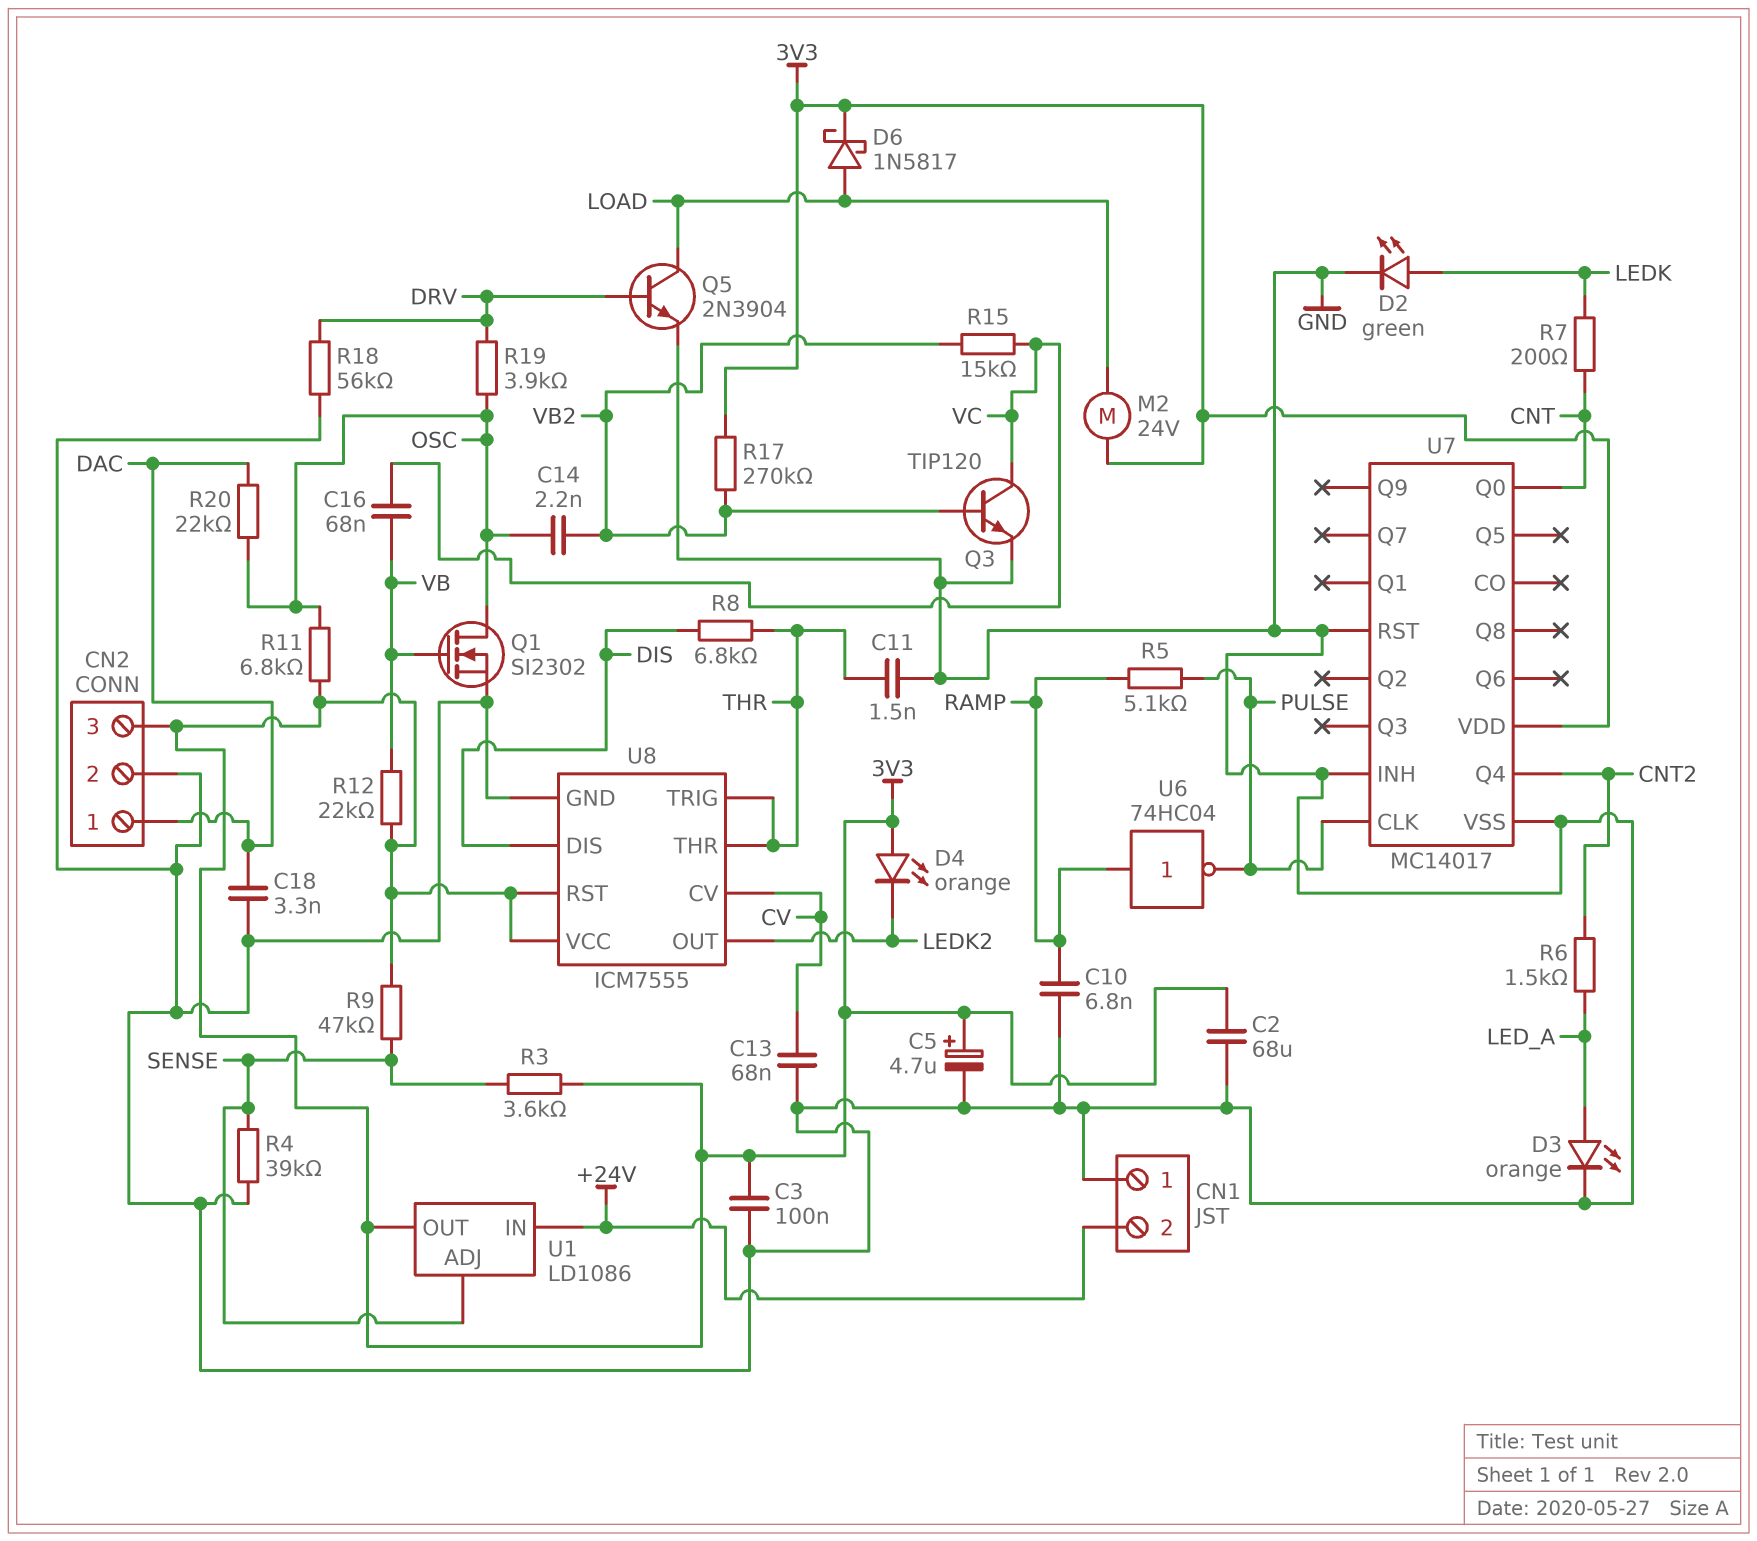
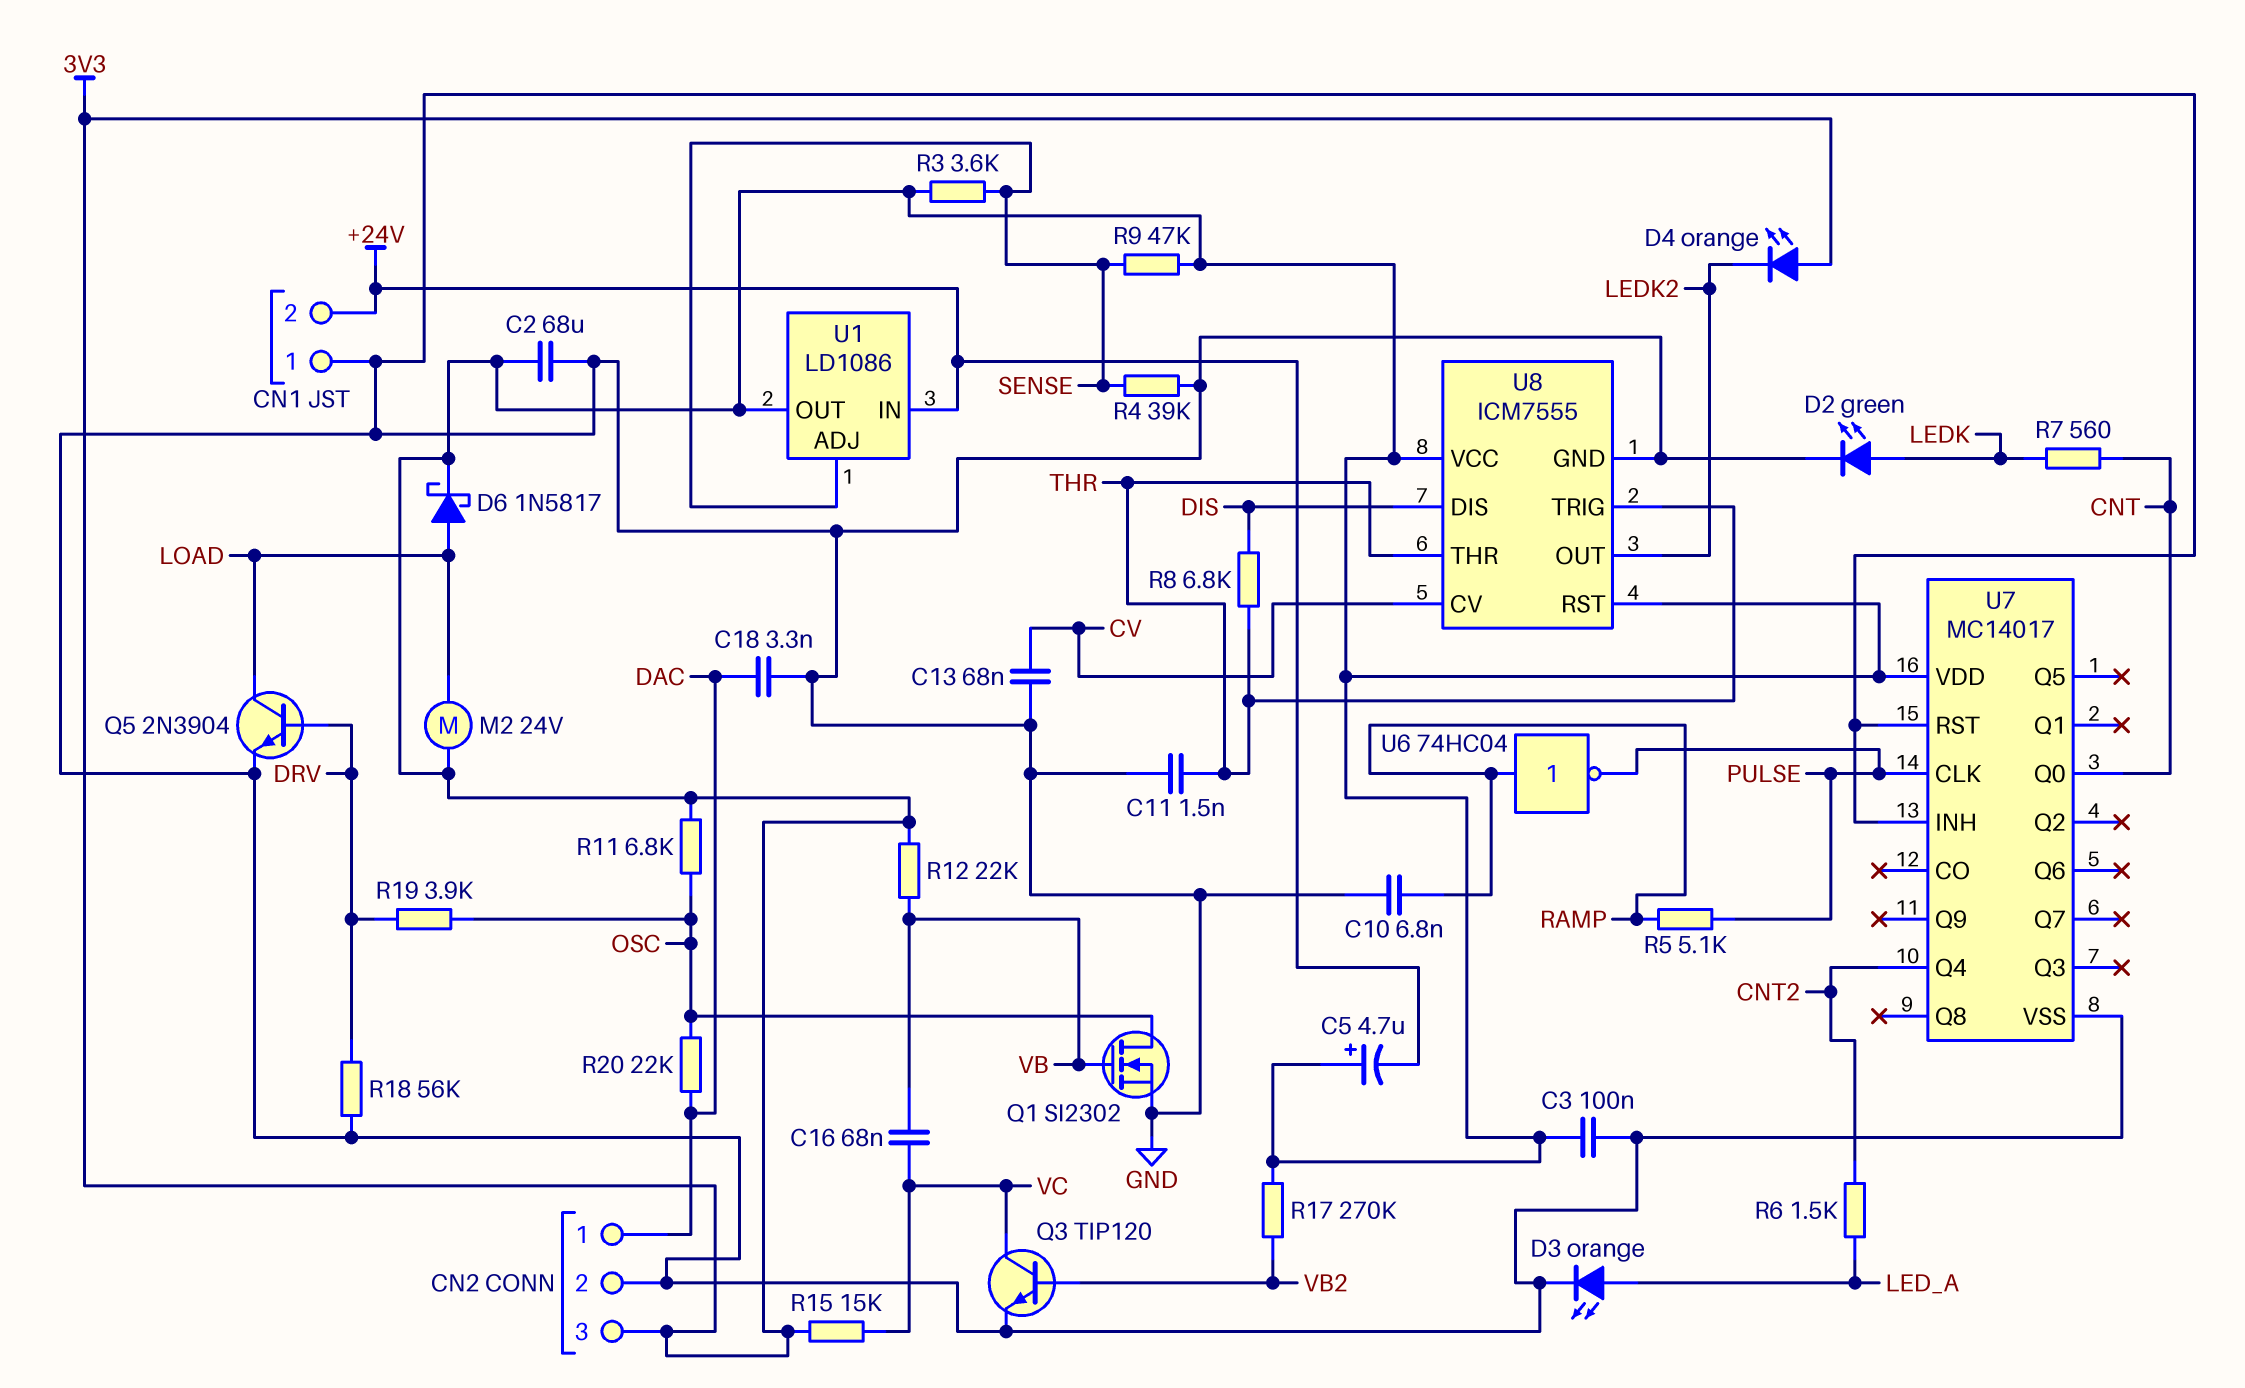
C5: 4.7uF (plus 3V3, minus GND) -> 4.7uF (plus 3V3, minus +24V)
C14: 2.2nF (OSC, VB2) -> none
R7: 200 (CNT, LEDK) -> 560 (CNT, LEDK)
R15: 15k (VB2, VC) -> 15k (3V3, VC)

